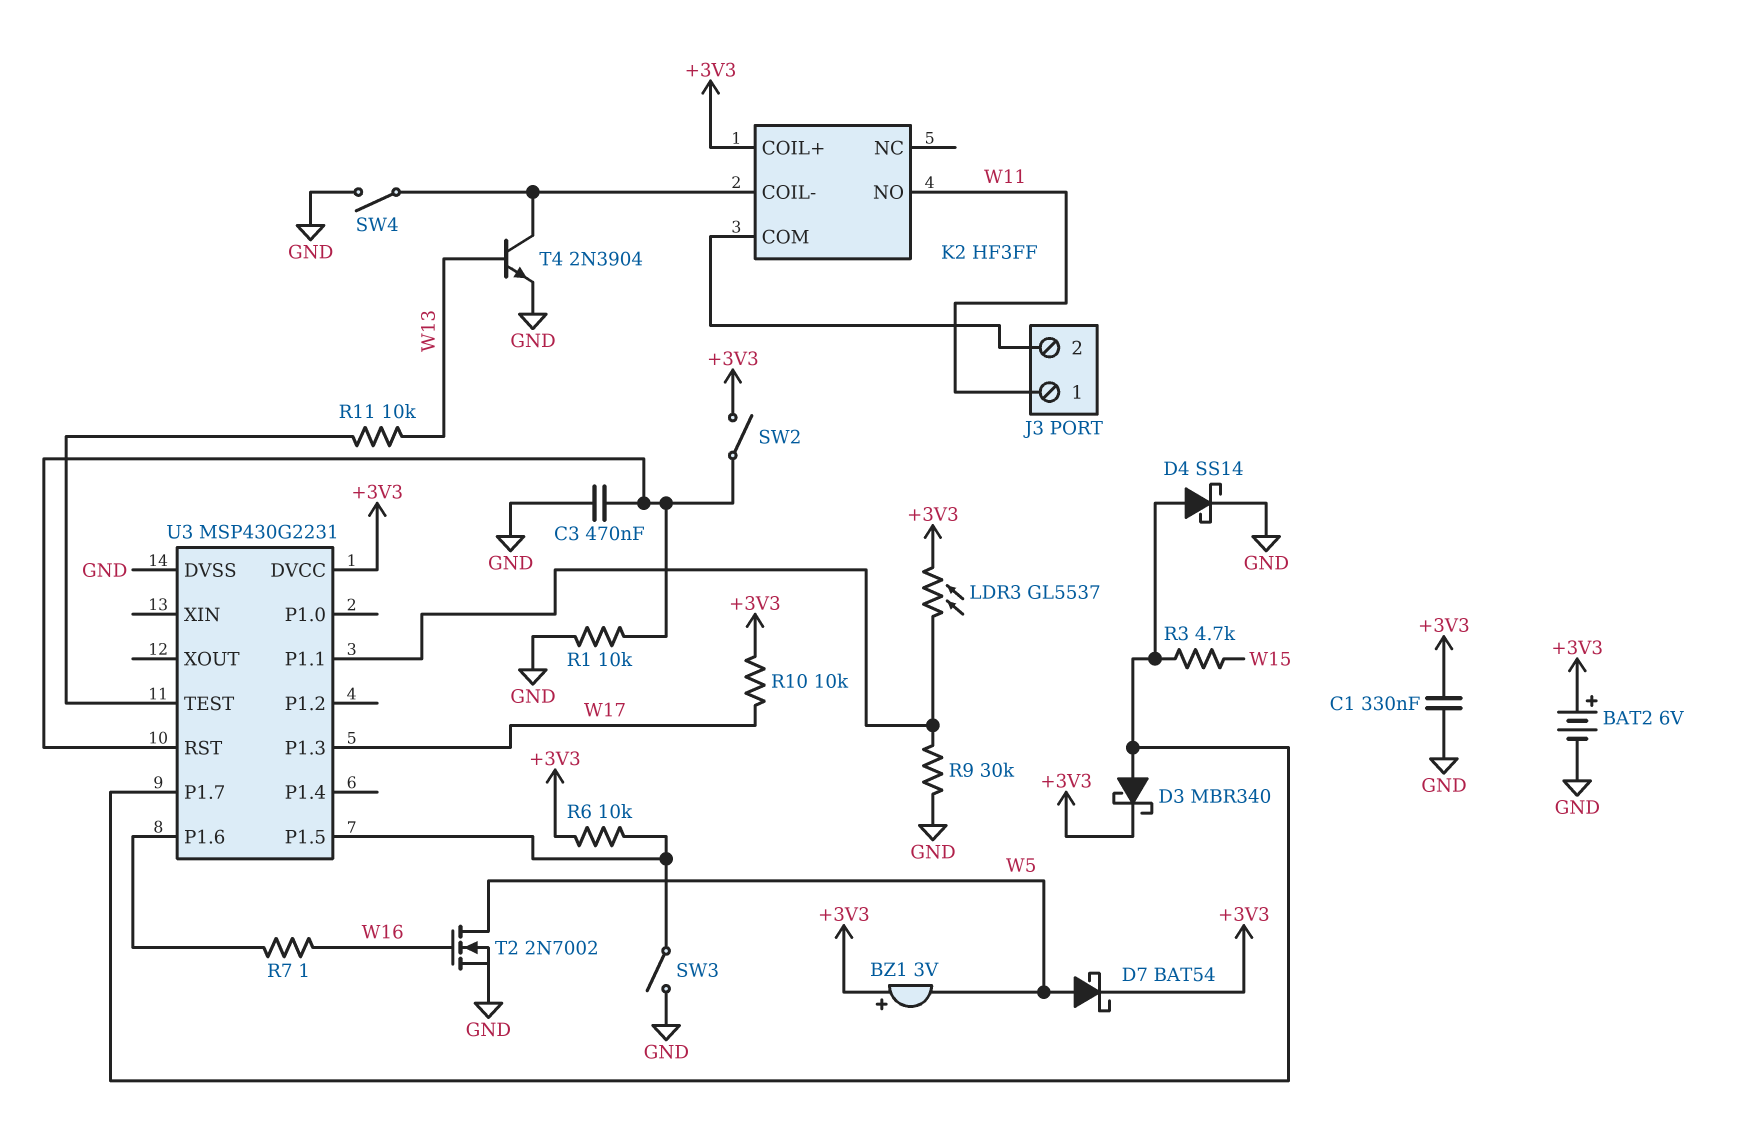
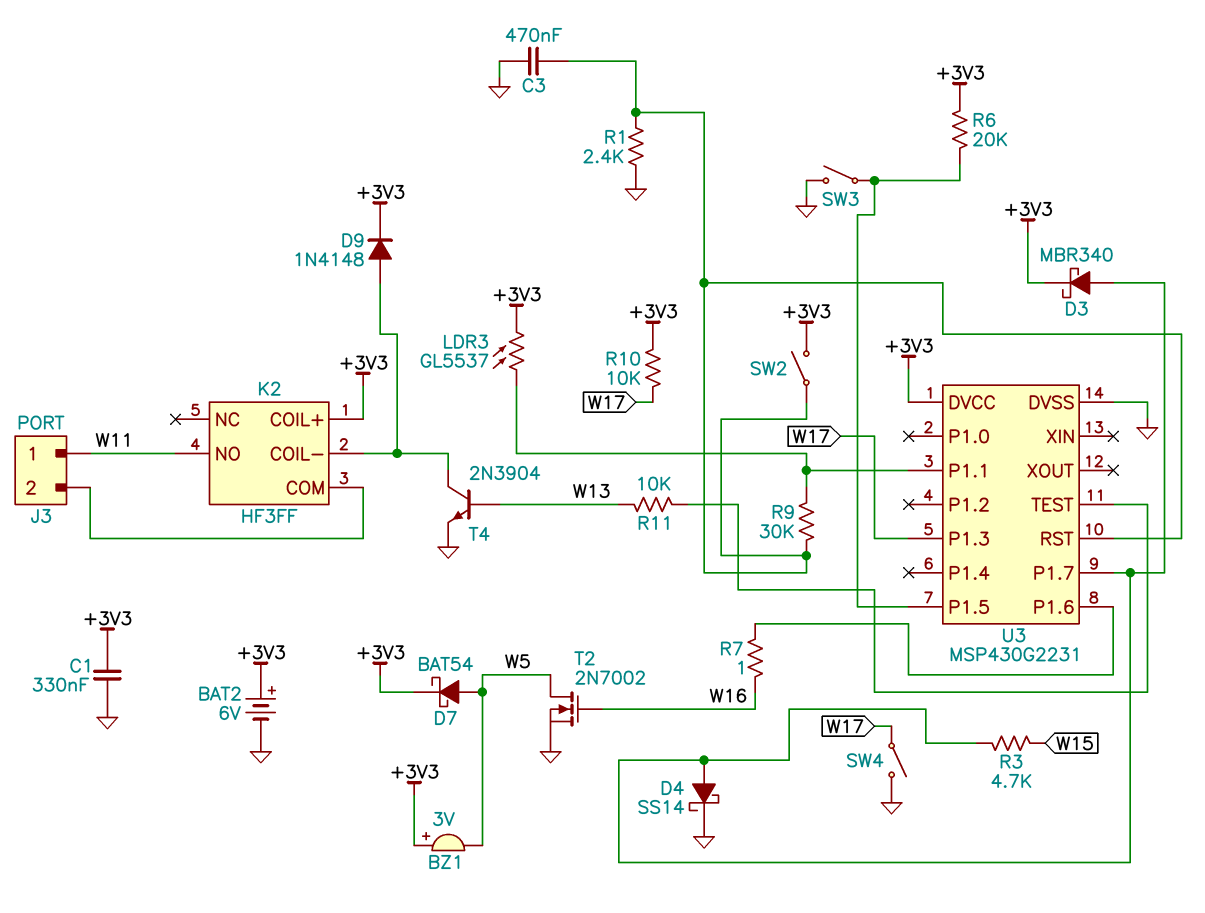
D9: none -> diode 1N4148 (A K2/COIL-, K +3V3)
R1: 10k (GND, U3/RST) -> 2.4k (GND, U3/RST)
R6: 10k (+3V3, U3/P1.5) -> 20k (+3V3, U3/P1.5)
R9: 30k (GND, U3/P1.1) -> 30k (U3/P1.1, U3/RST)
SW4: switch (GND, K2/COIL-) -> switch (GND, W17)

